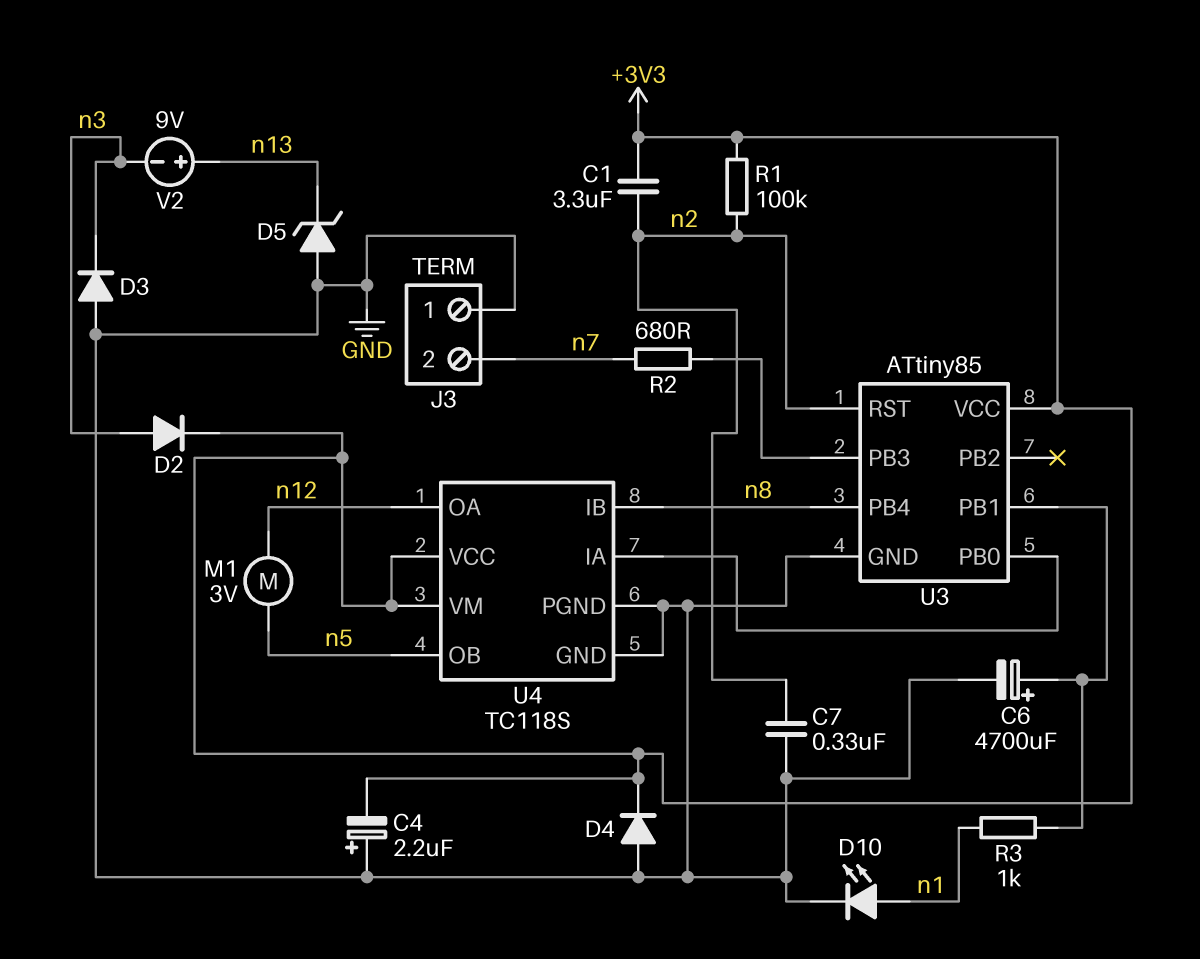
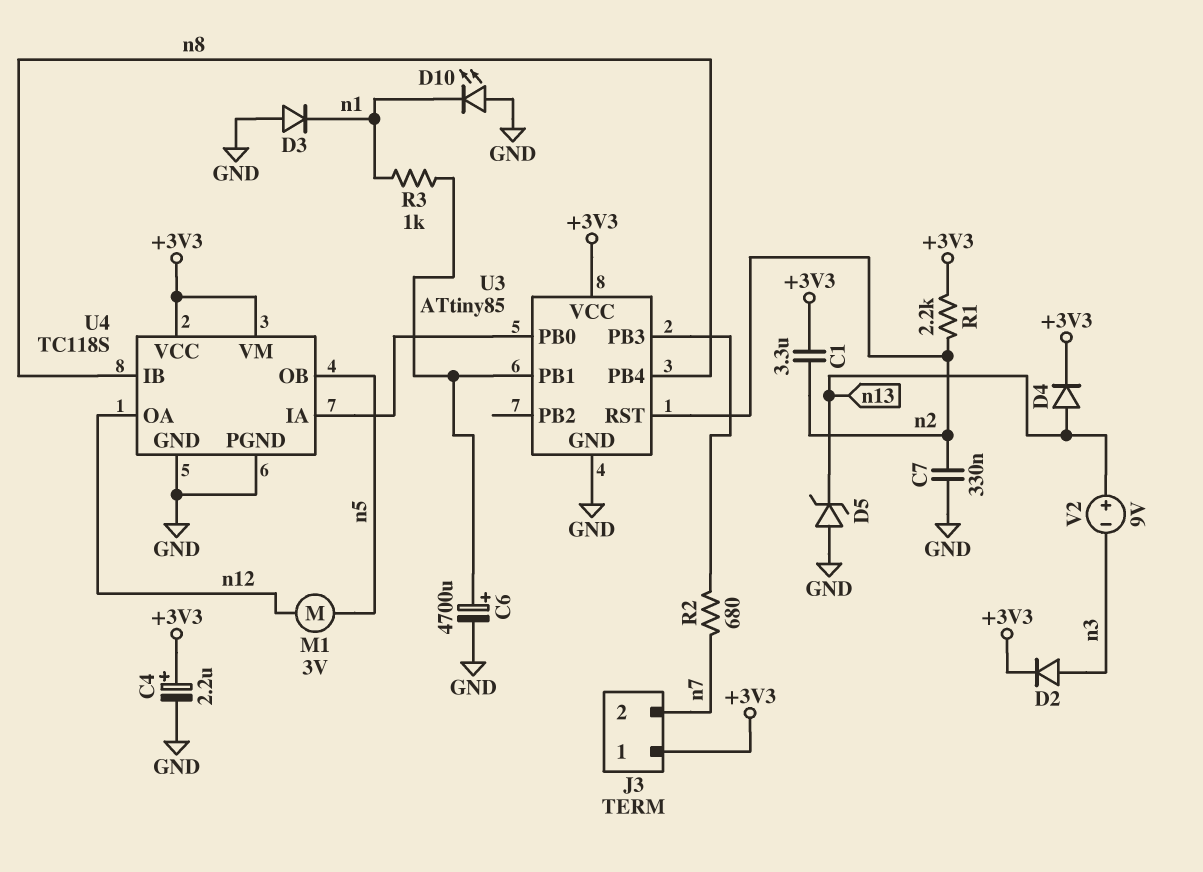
C4: 2.2uF (plus GND, minus +3V3) -> 2.2uF (plus +3V3, minus GND)
D3: diode (A GND, K n3) -> diode (A GND, K n1)
D4: diode (A GND, K +3V3) -> diode (A n13, K +3V3)
D10: LED (A n1, K GND) -> LED (A GND, K n1)
J3 pin 1: GND -> +3V3
R1: 100k (+3V3, n2) -> 2.2k (+3V3, n2)

